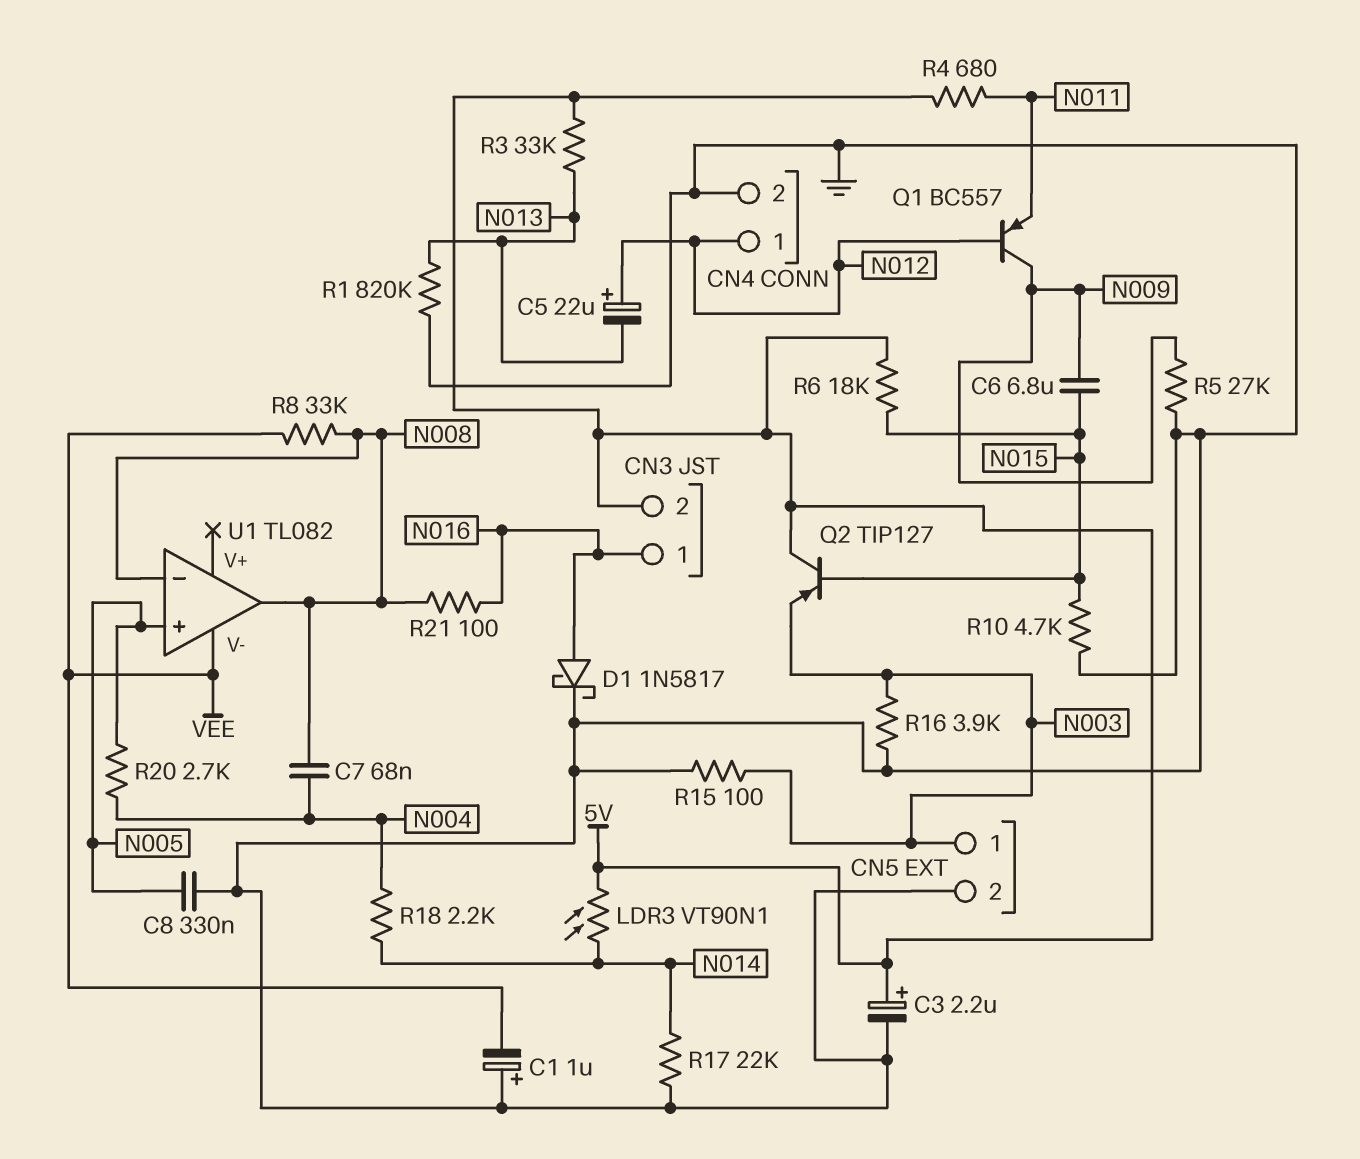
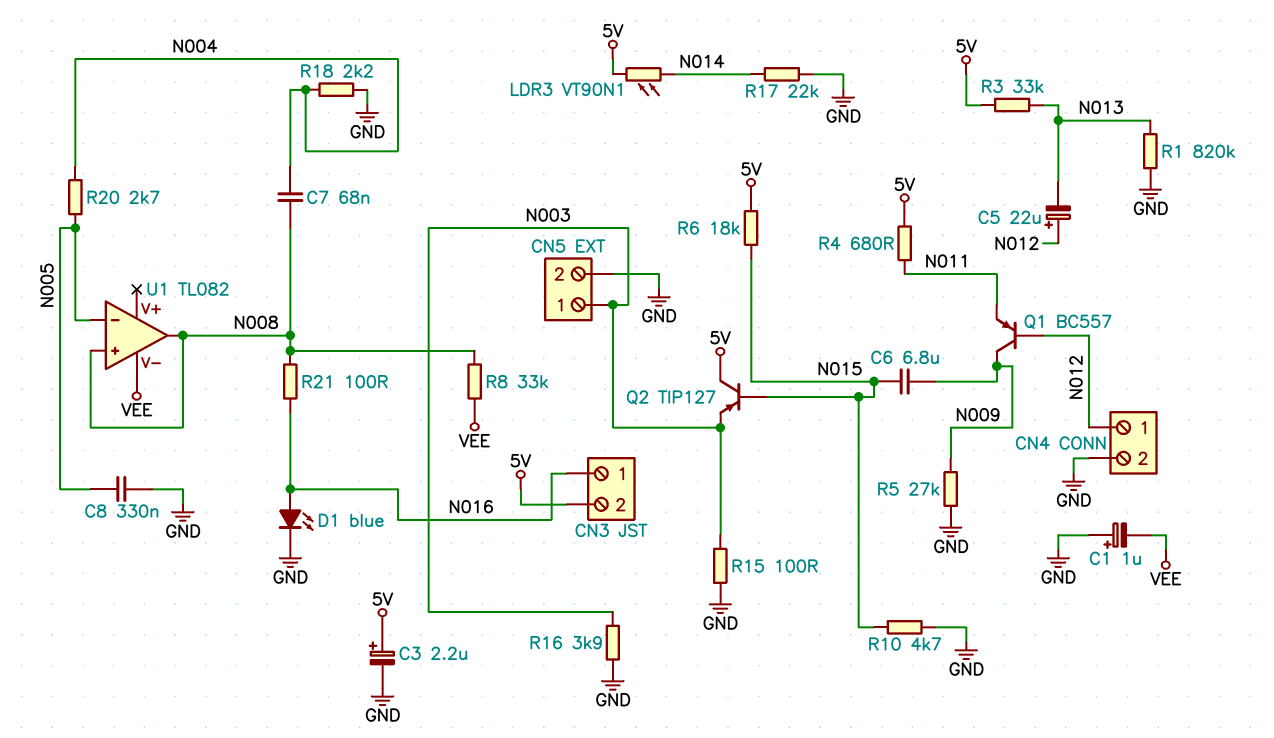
D1: schottky 1N5817 (A N016, K GND) -> LED blue (A N016, K GND)
R18: 2.2k (N004, N014) -> 2.2k (GND, N004)
U1 pin in+: N005 -> N008
U1 pin in-: N008 -> N005

